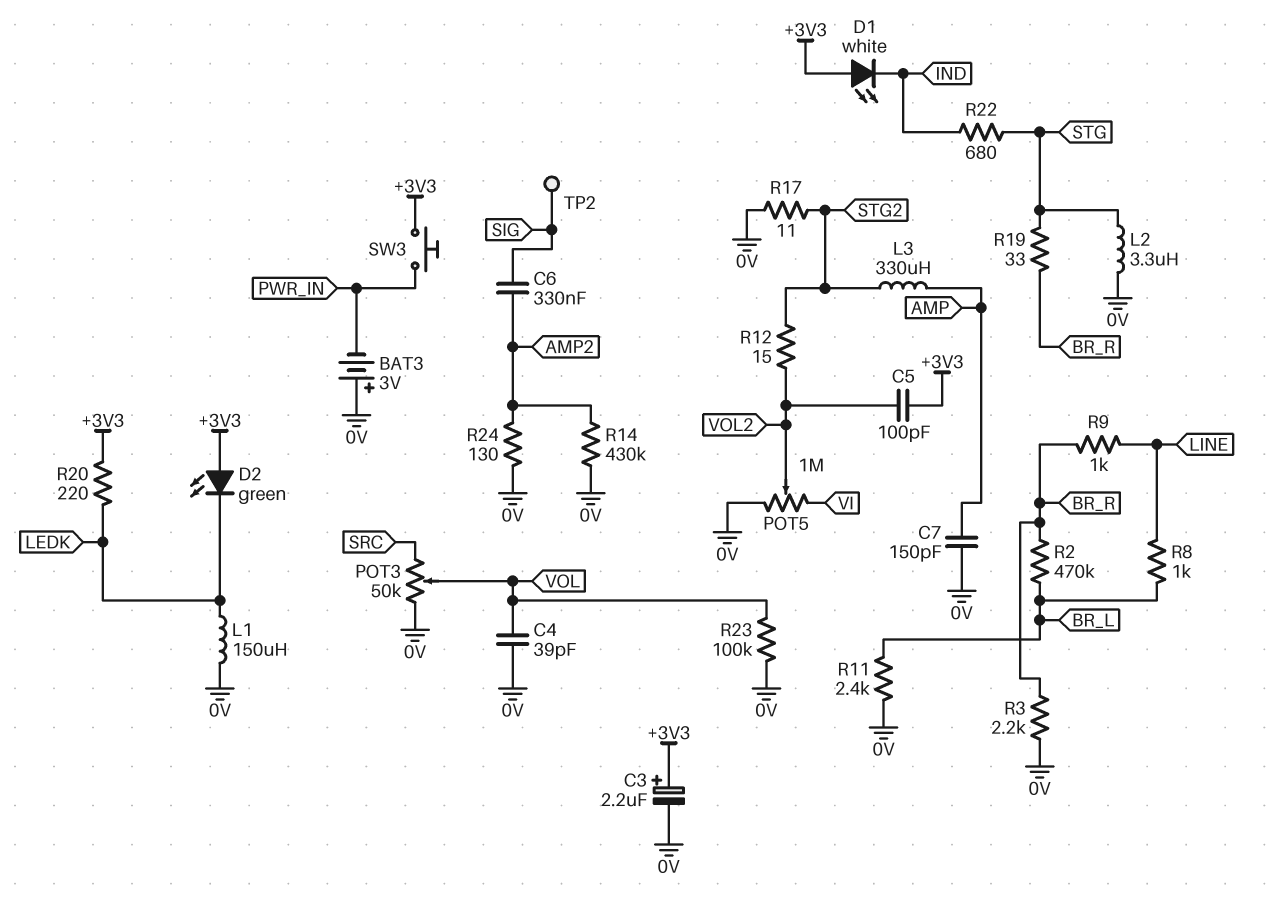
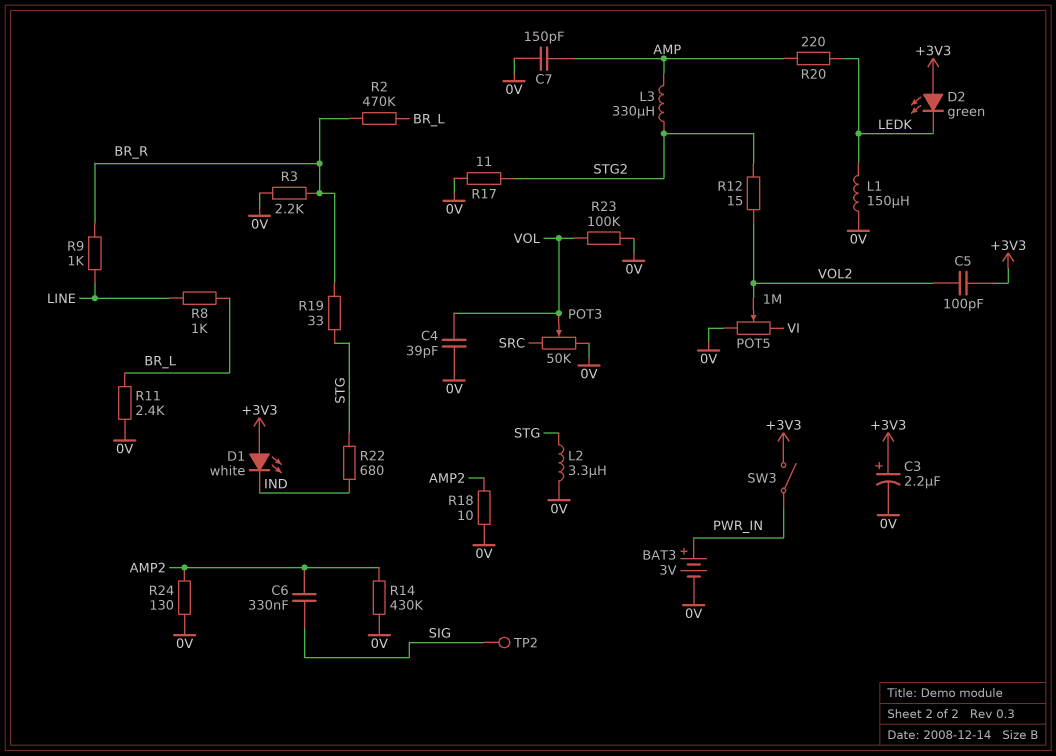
BAT3: 3V (plus 0V, minus PWR_IN) -> 3V (plus PWR_IN, minus 0V)
R18: none -> 10 (0V, AMP2)
R20: 220 (+3V3, LEDK) -> 220 (AMP, LEDK)
SW3: button (+3V3, PWR_IN) -> switch (+3V3, PWR_IN)

